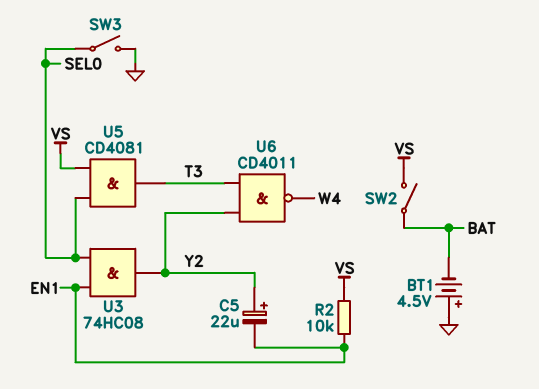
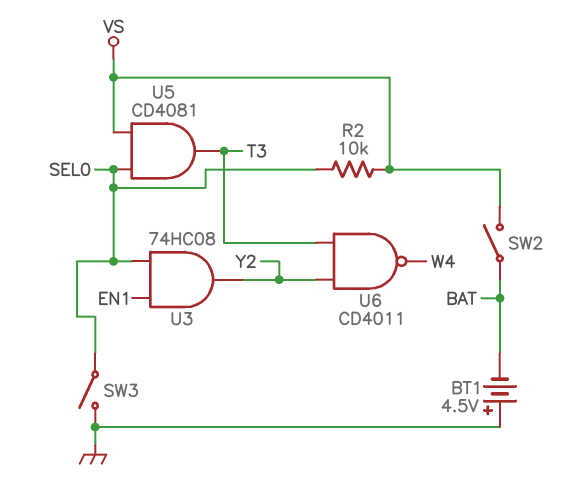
C5: 22uF (plus Y2, minus EN1) -> none
R2: 10k (EN1, VS) -> 10k (SEL0, VS)

